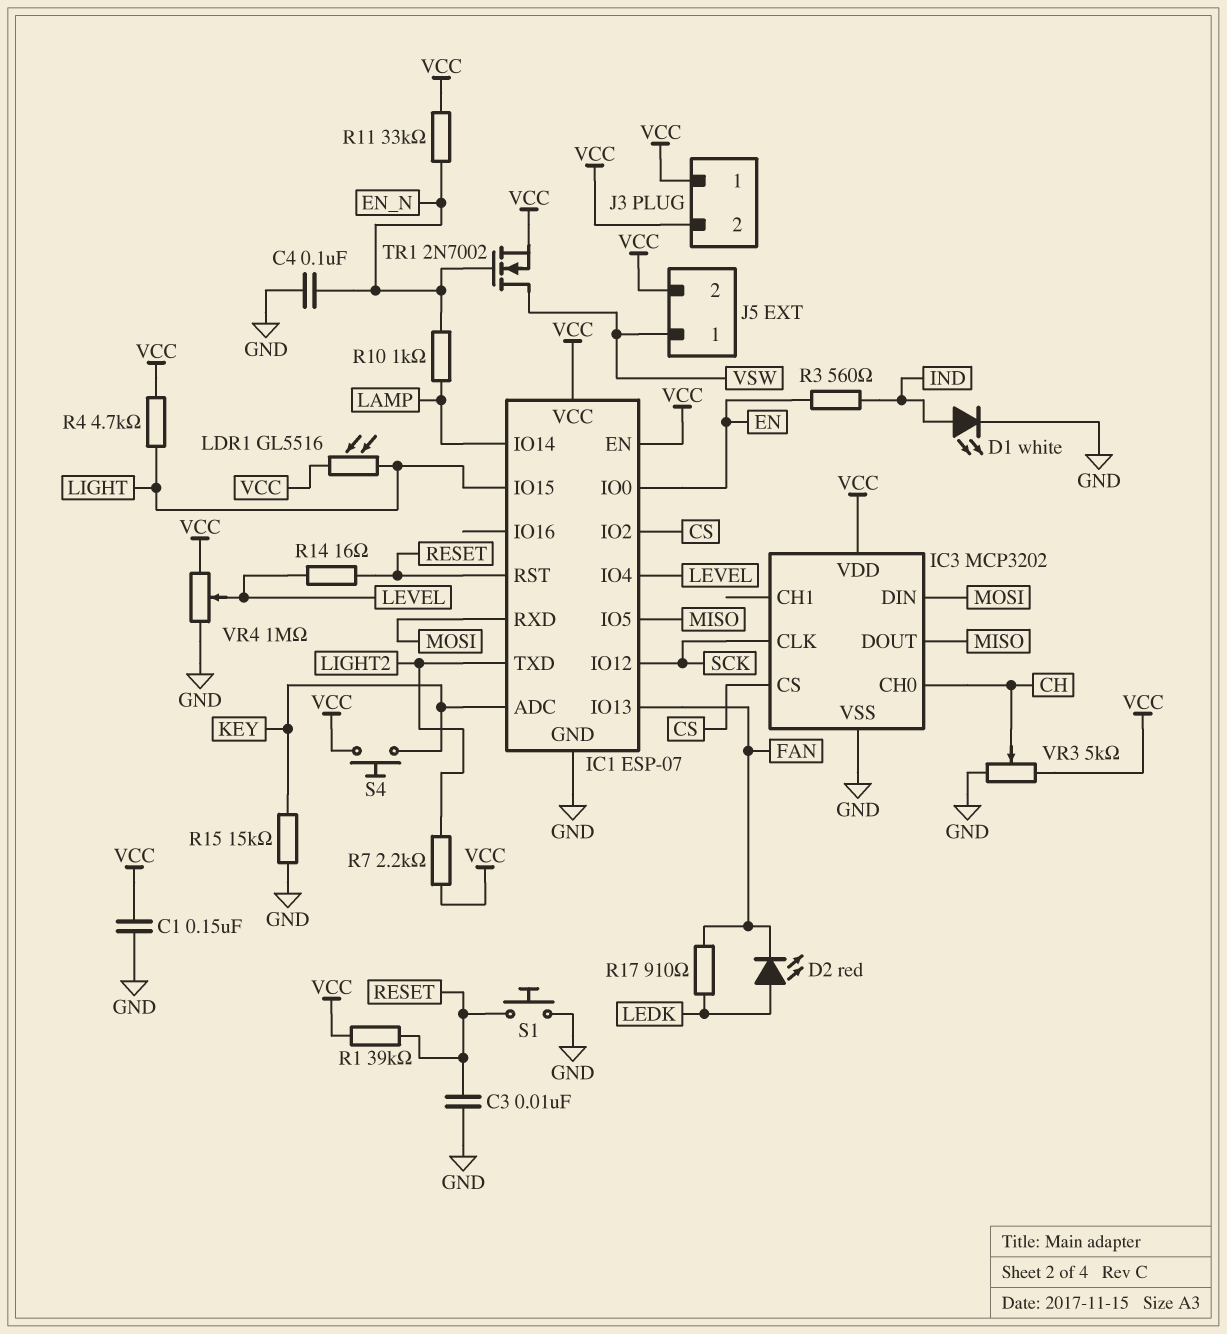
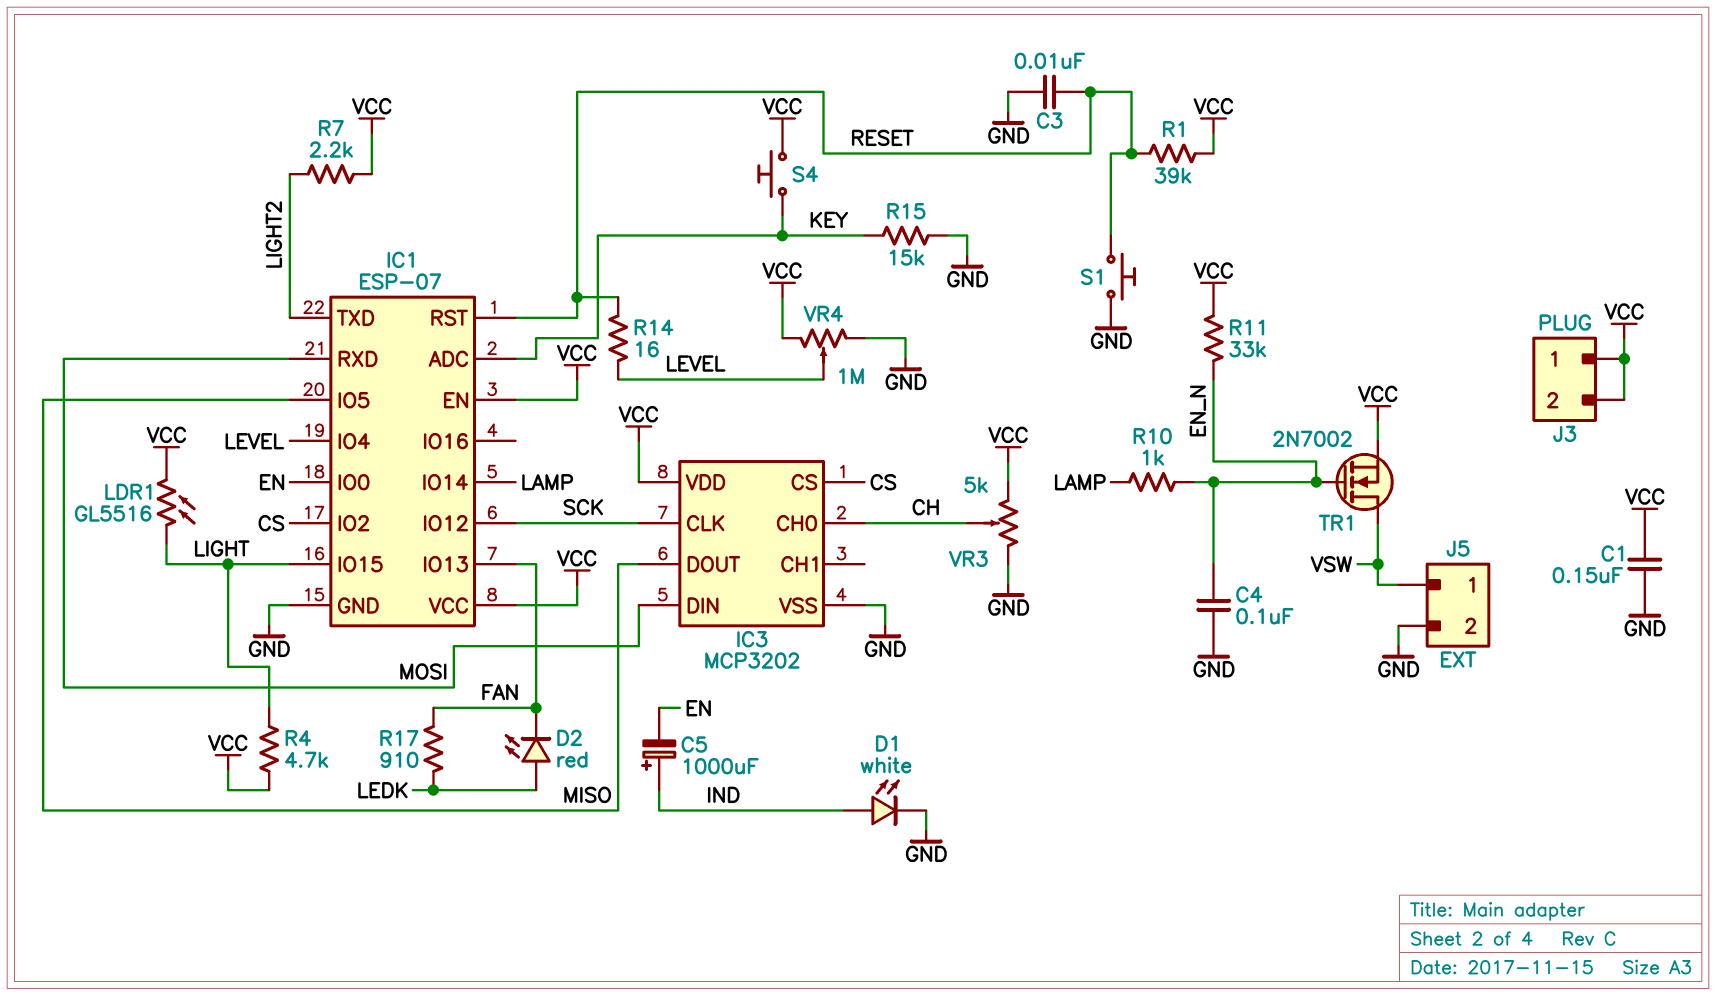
C5: none -> 1000uF (plus IND, minus EN)
J5 pin 2: VCC -> GND
R3: 560 (EN, IND) -> none

